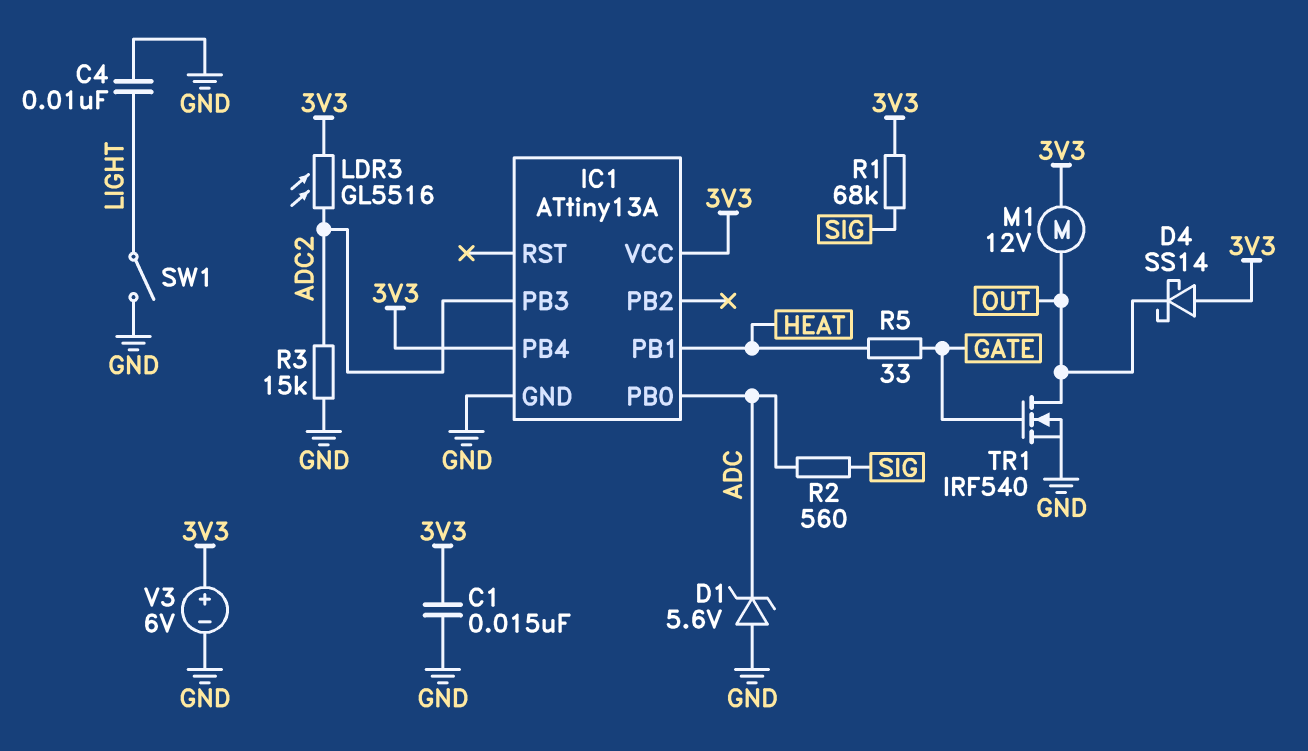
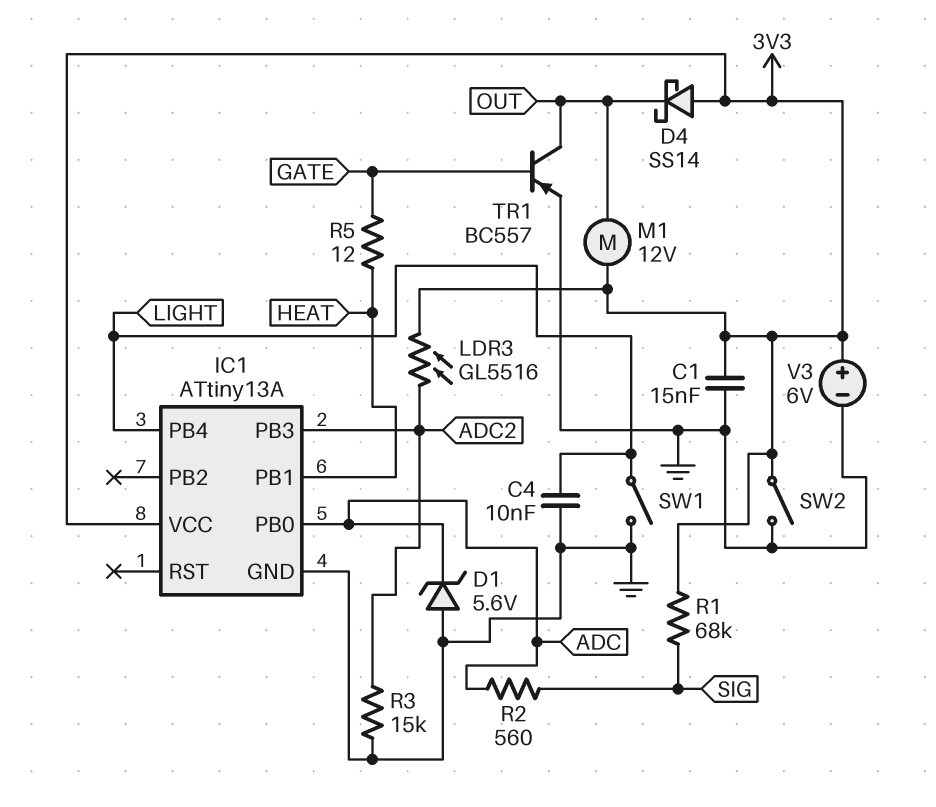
IC1 pin PB4: 3V3 -> LIGHT
R5: 33 (GATE, HEAT) -> 12 (GATE, HEAT)
SW2: none -> switch (3V3, GND)
TR1: NMOS IRF540 (G GATE, D OUT, S GND) -> PNP BC557 (B GATE, C OUT, E GND)

